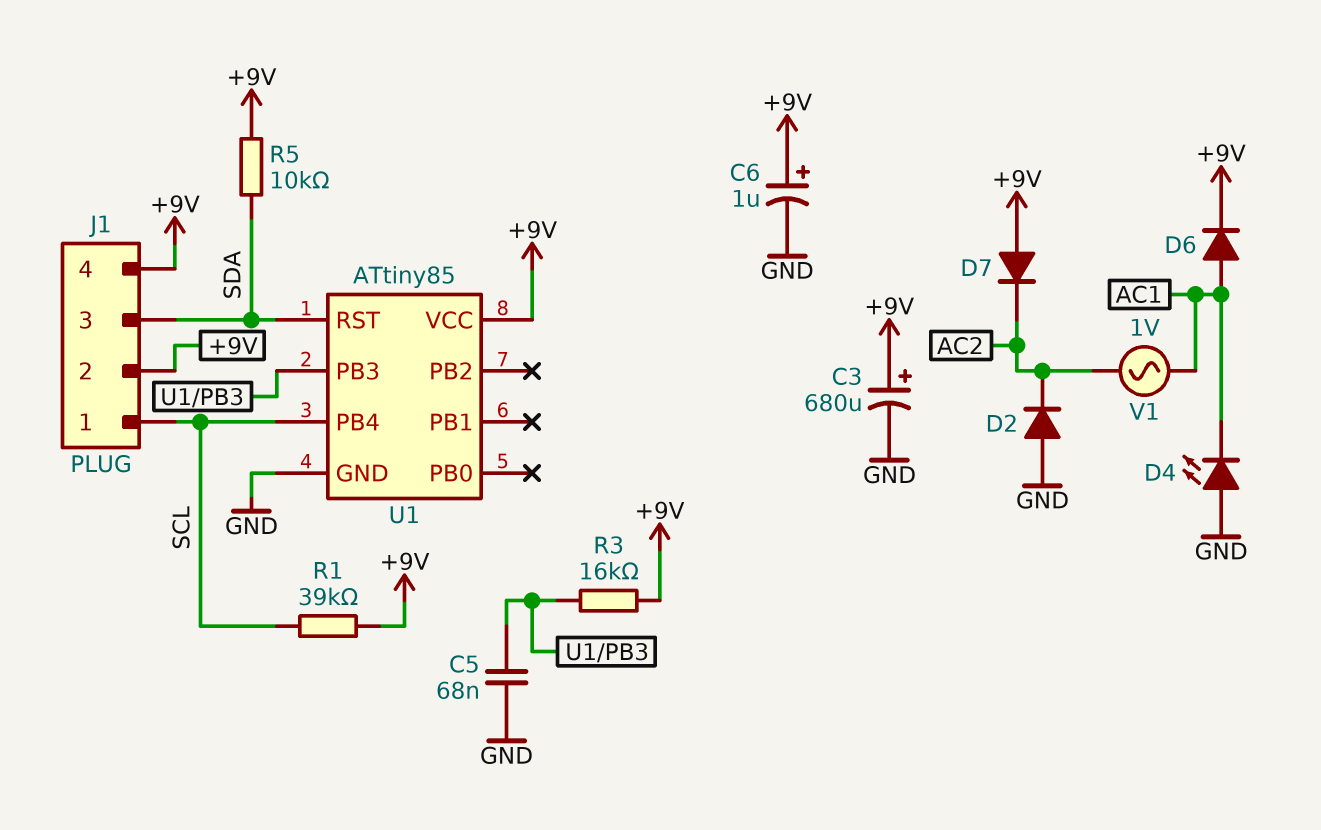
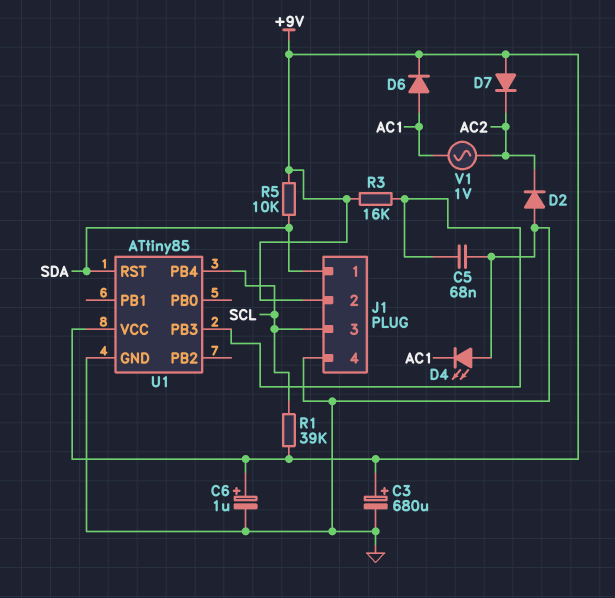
J1 pin 1: SCL -> SDA
J1 pin 3: SDA -> SCL
J1 pin 4: +9V -> GND

